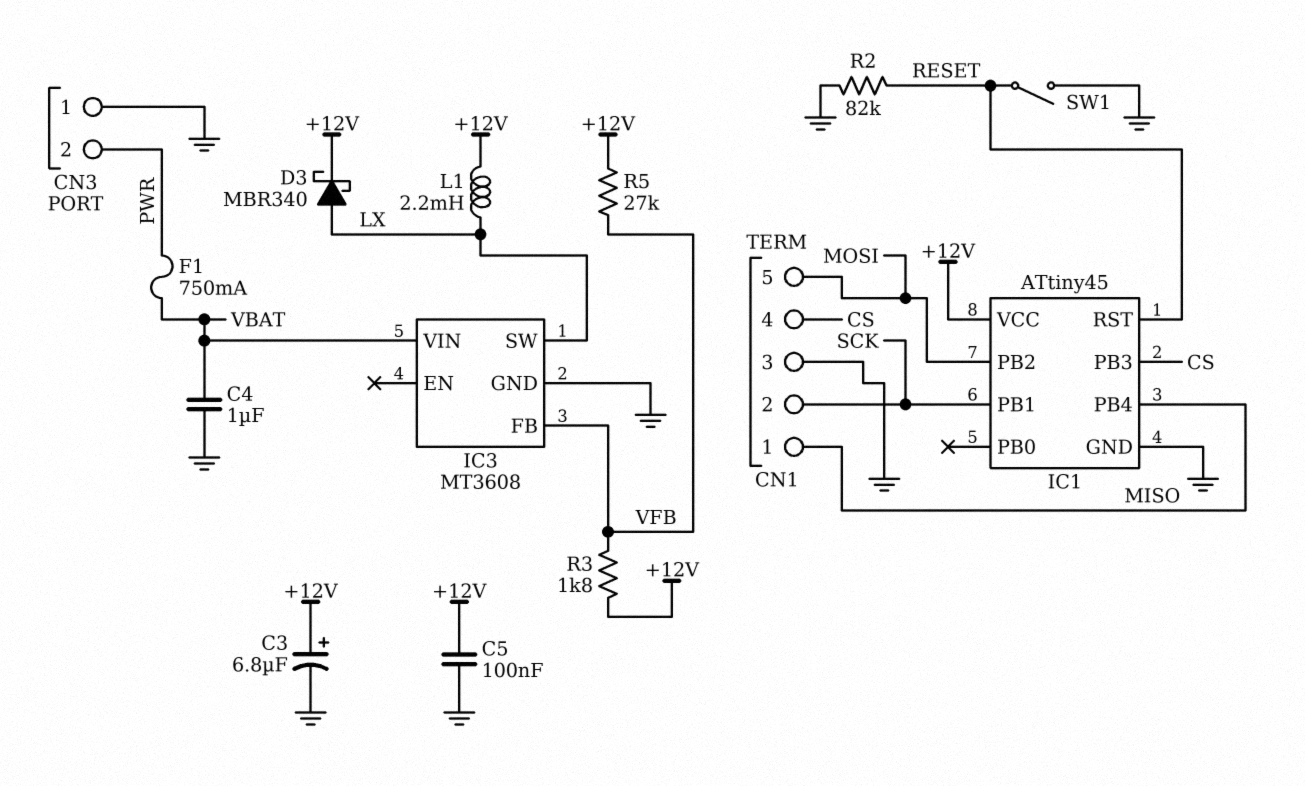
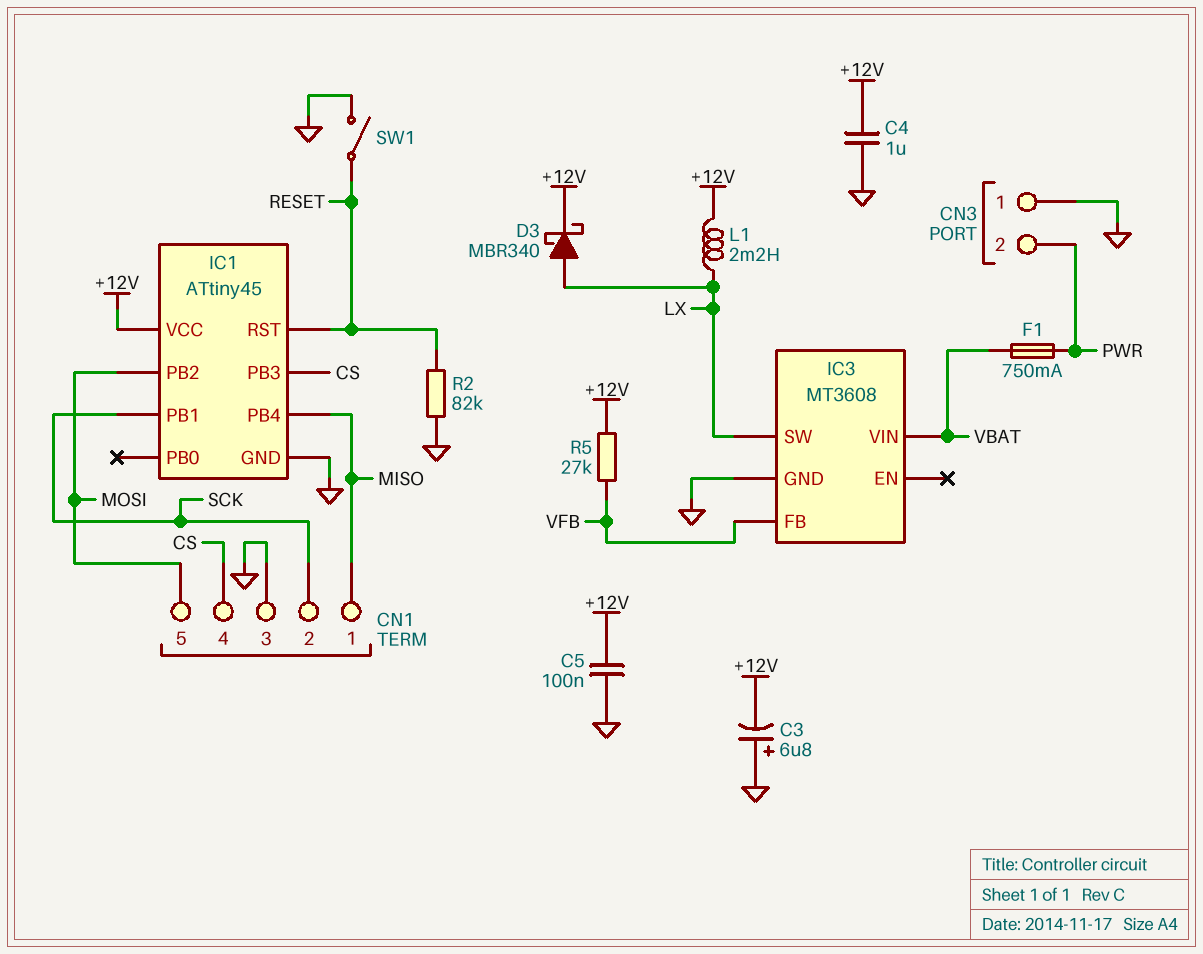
C3: 6.8uF (plus +12V, minus GND) -> 6.8uF (plus GND, minus +12V)
C4: 1uF (GND, VBAT) -> 1uF (+12V, GND)
R3: 1.8k (+12V, VFB) -> none

